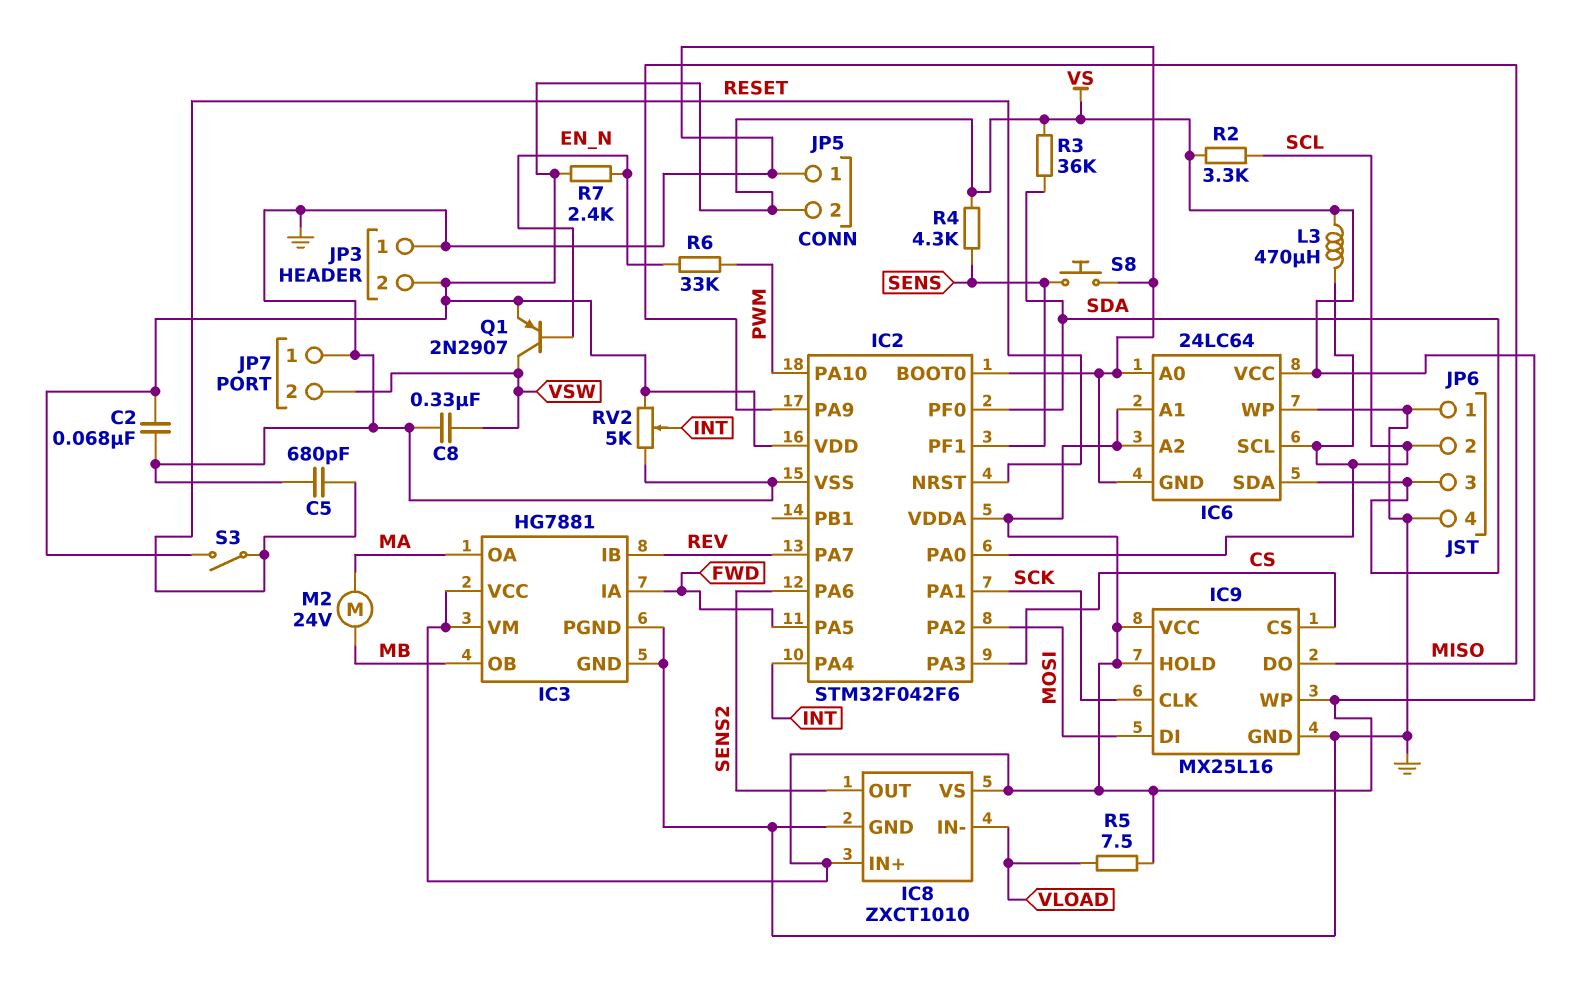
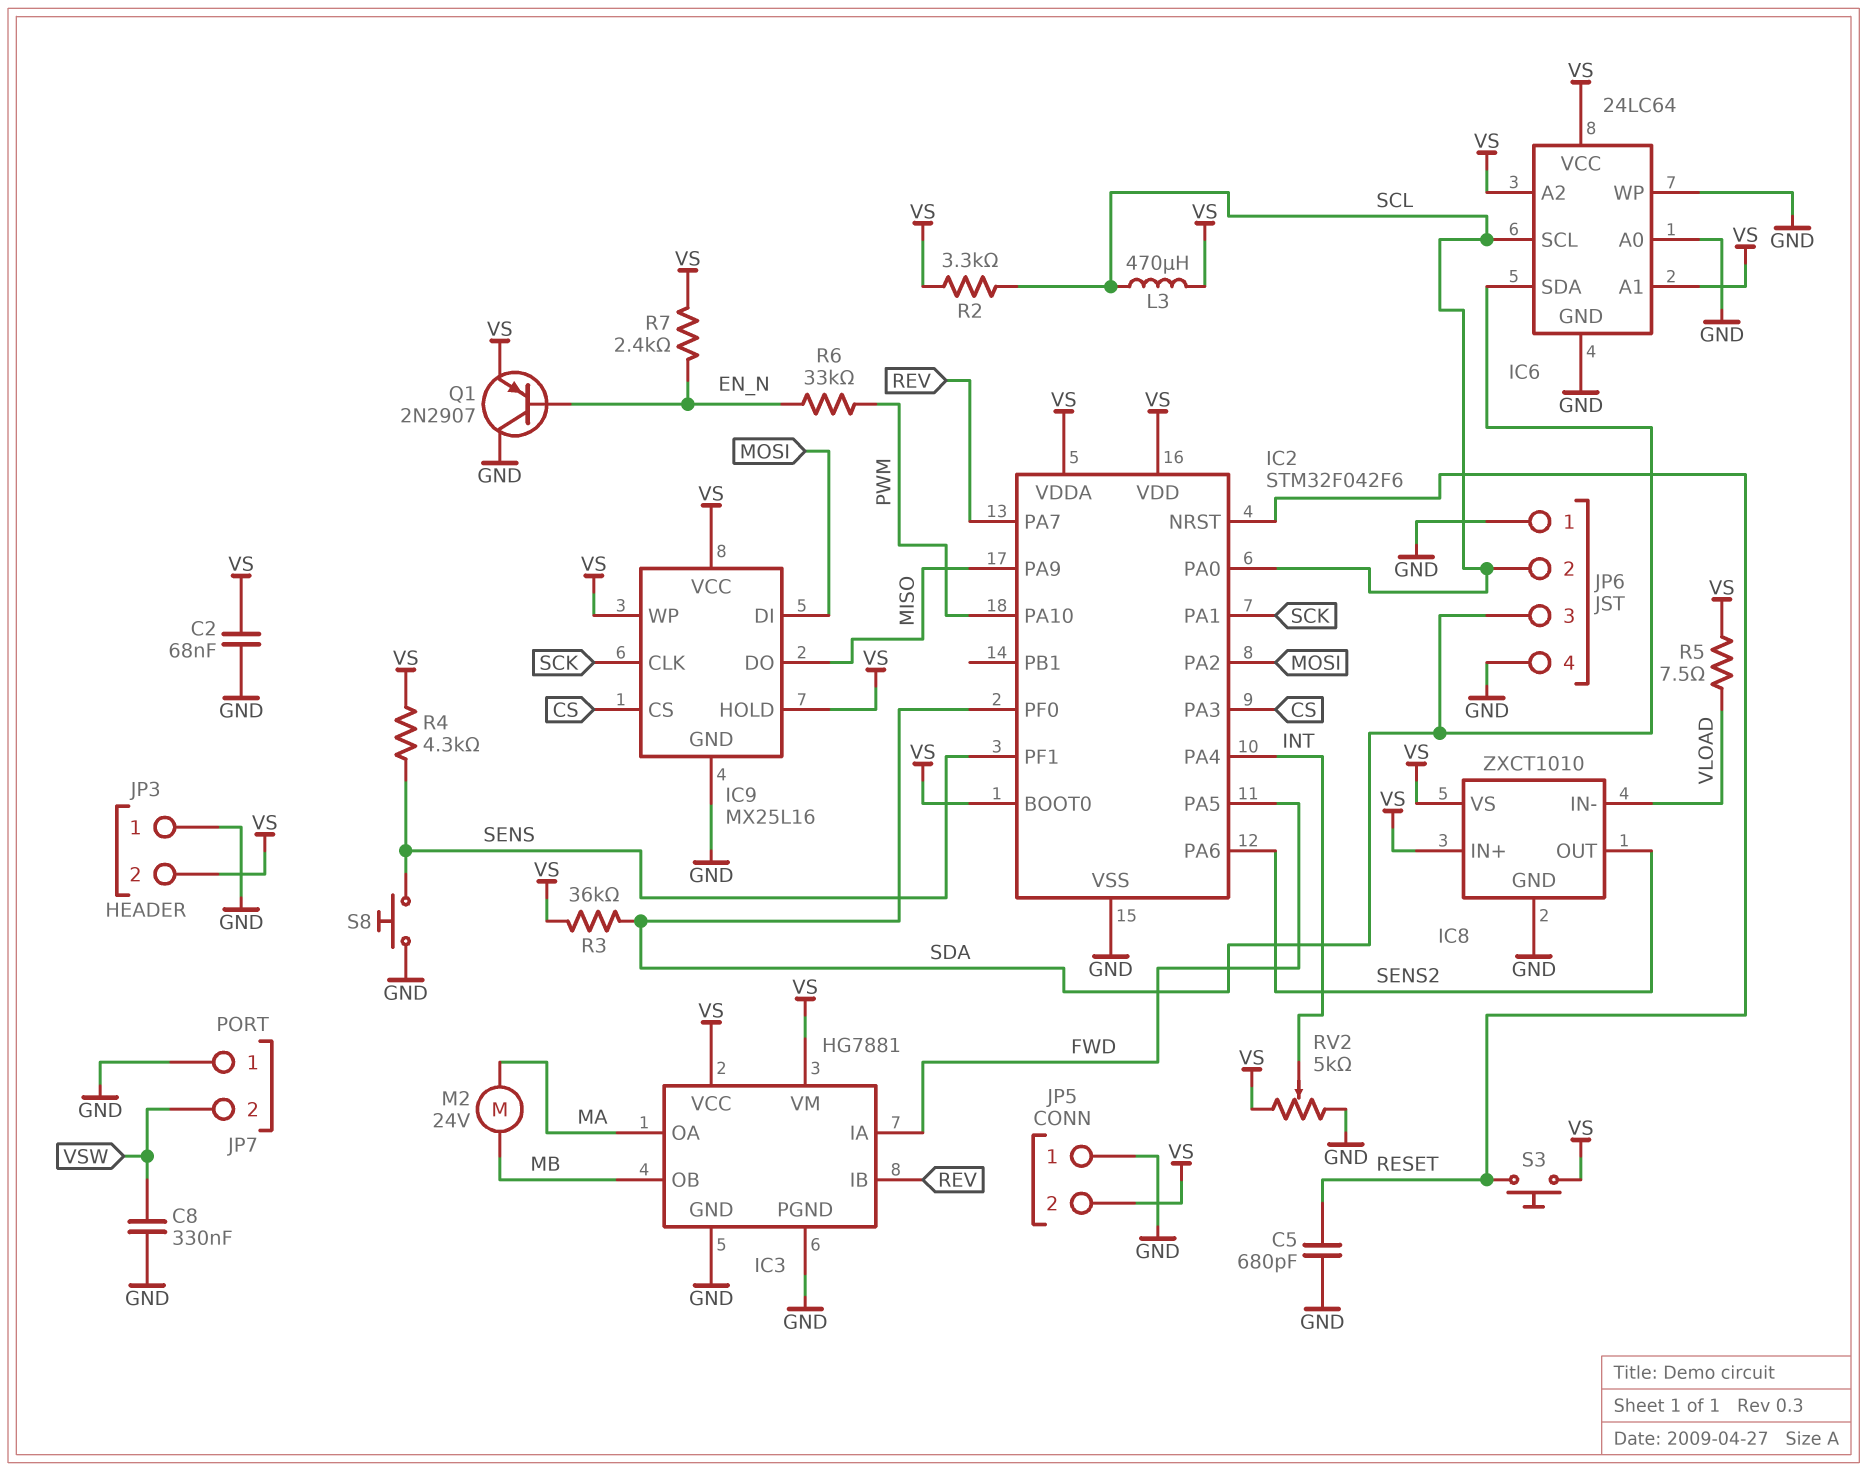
IC2 pin BOOT0: GND -> VS
Q1: PNP 2N2907 (B EN_N, C VSW, E VS) -> PNP 2N2907 (B EN_N, C GND, E VS)
S3: switch (RESET, VS) -> button (RESET, VS)

